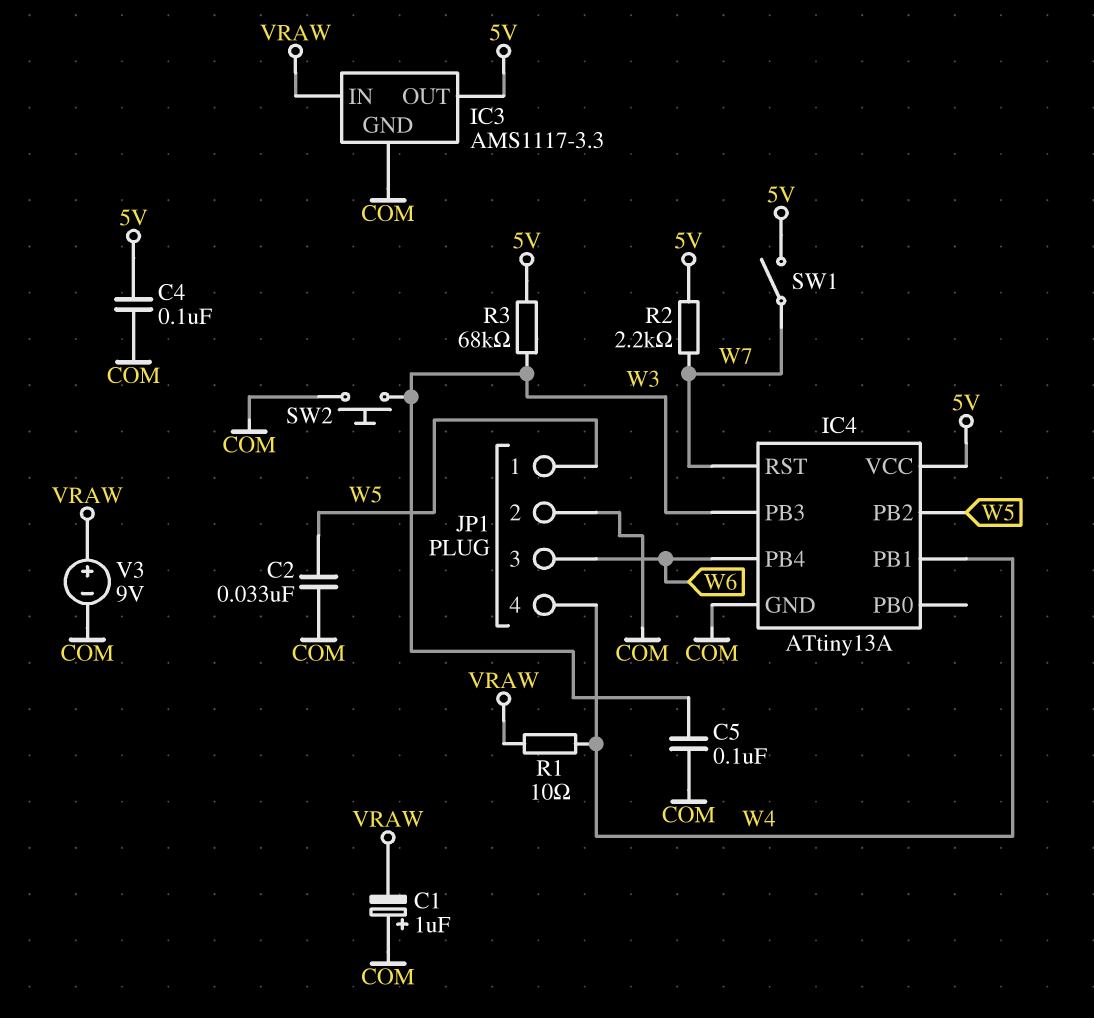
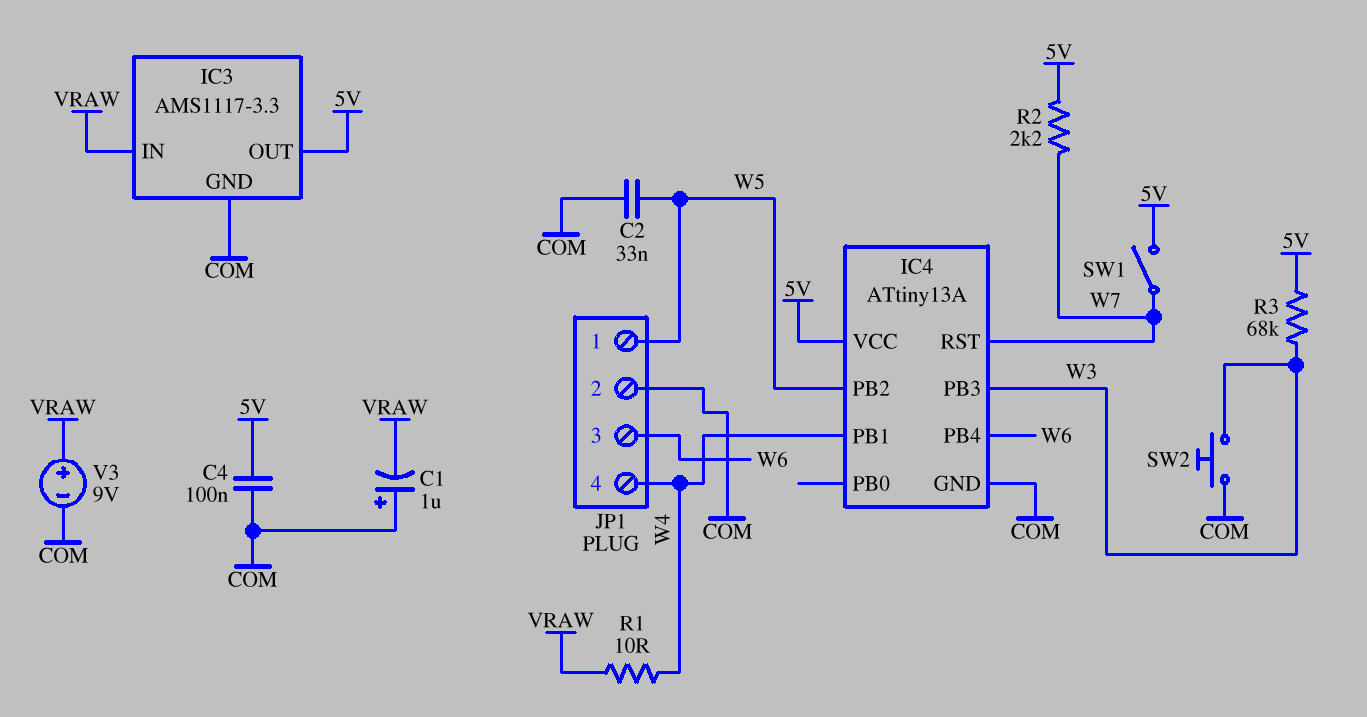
C5: 100nF (COM, W3) -> none

